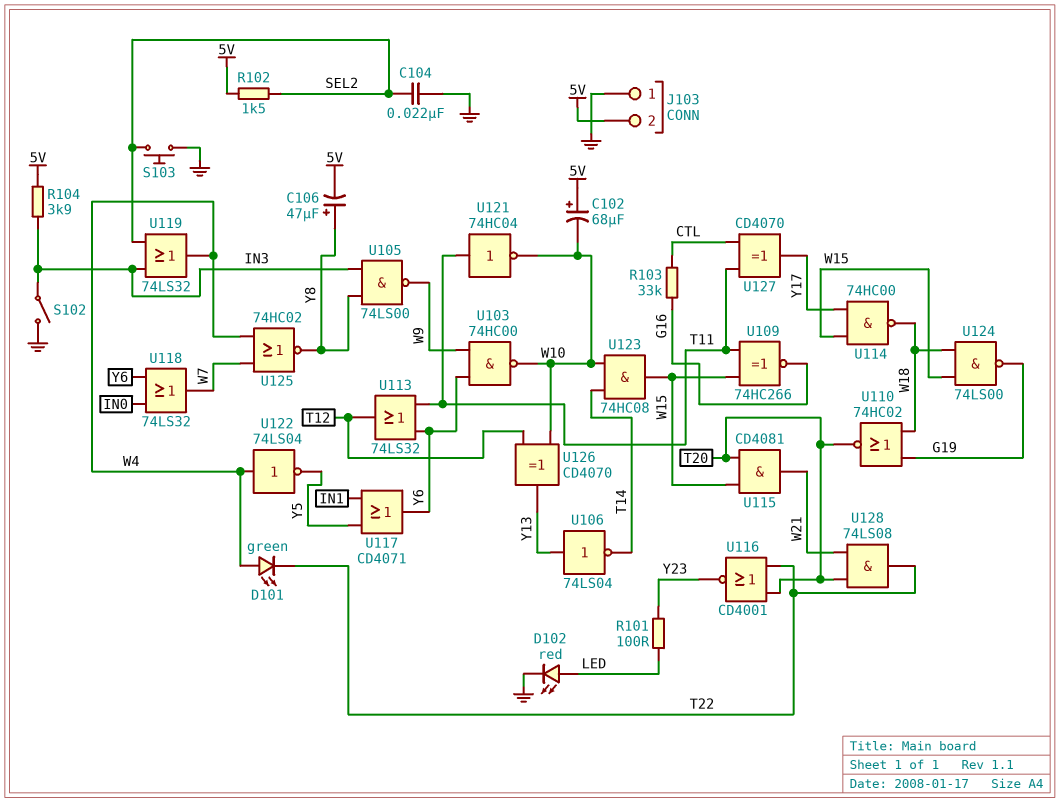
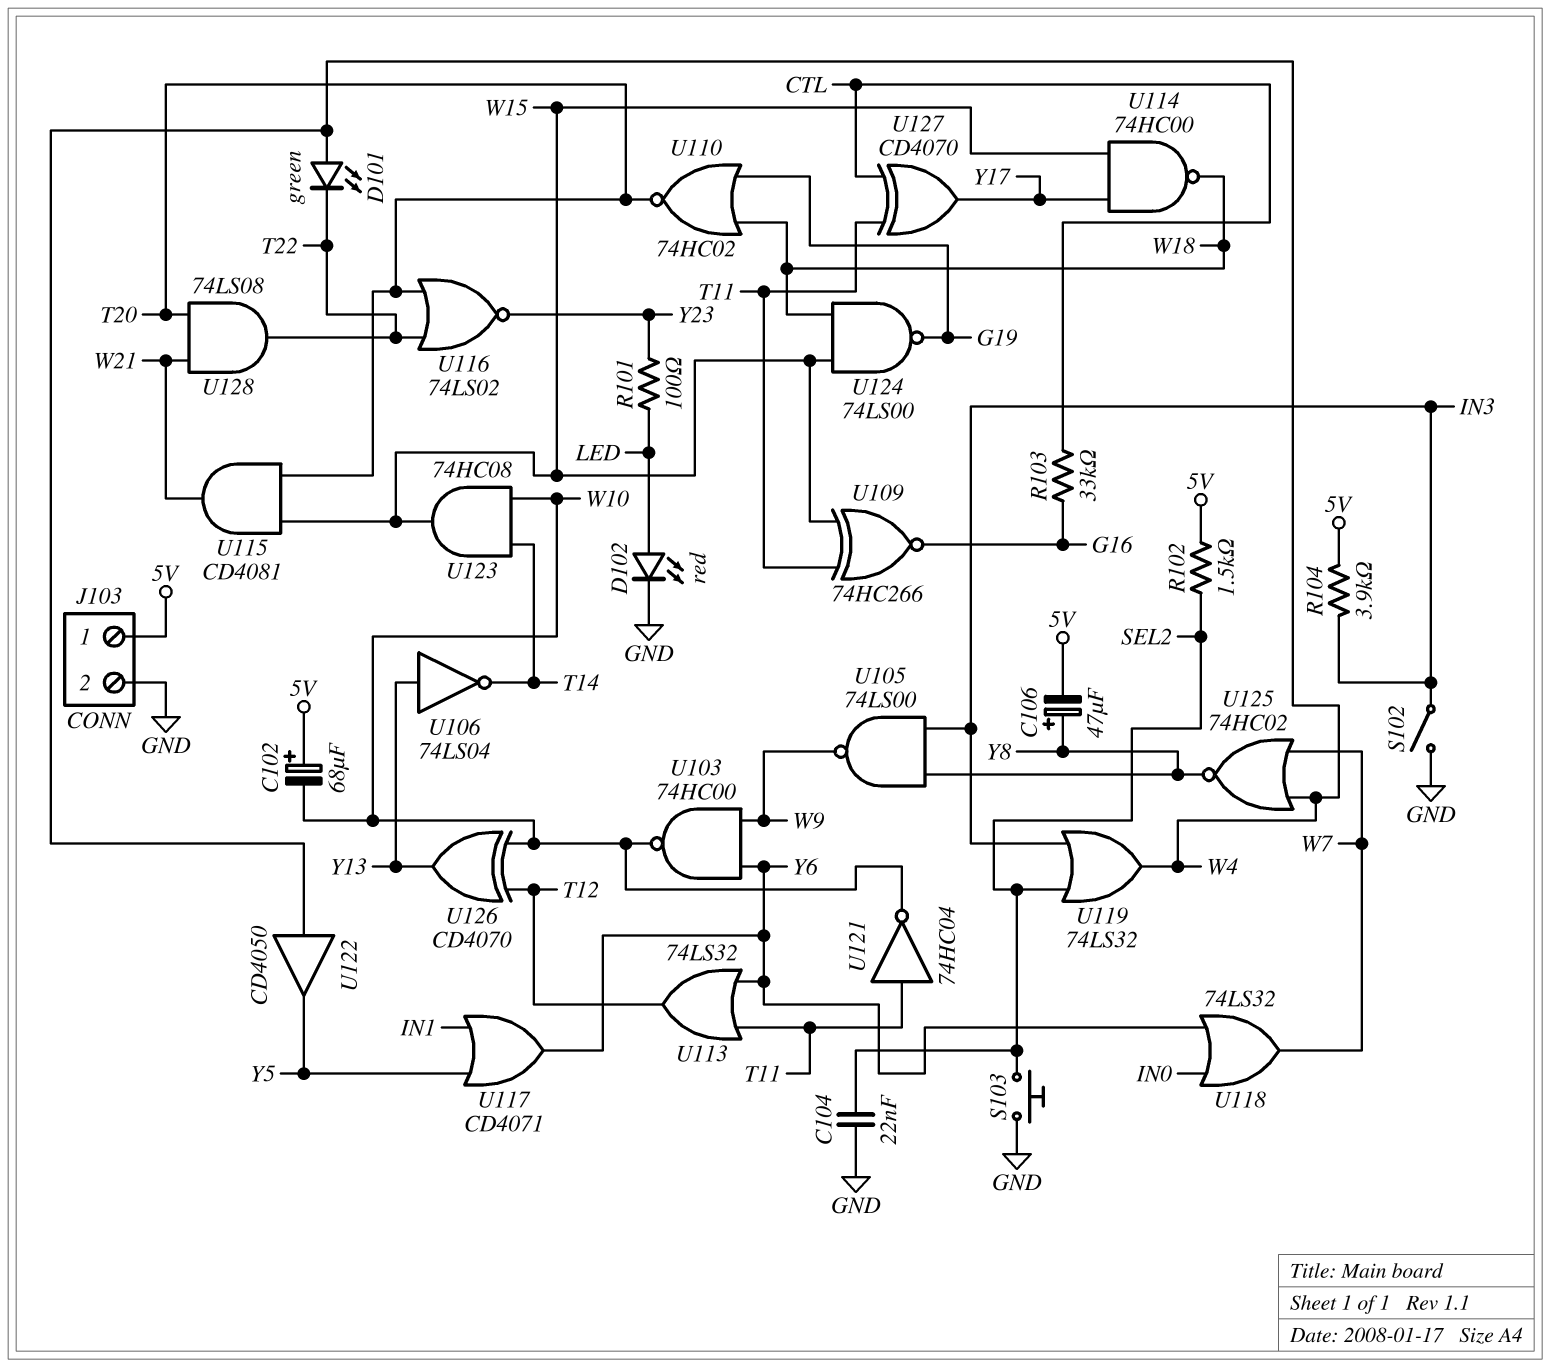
J103 pin 1: GND -> 5V
J103 pin 2: 5V -> GND
U116: NOR CD4001 (in T20, in T22, out Y23) -> NOR 74LS02 (in T20, in T22, out Y23)
U122: NOT 74LS04 (in W4, out Y5) -> buffer CD4050 (in W4, out Y5)

